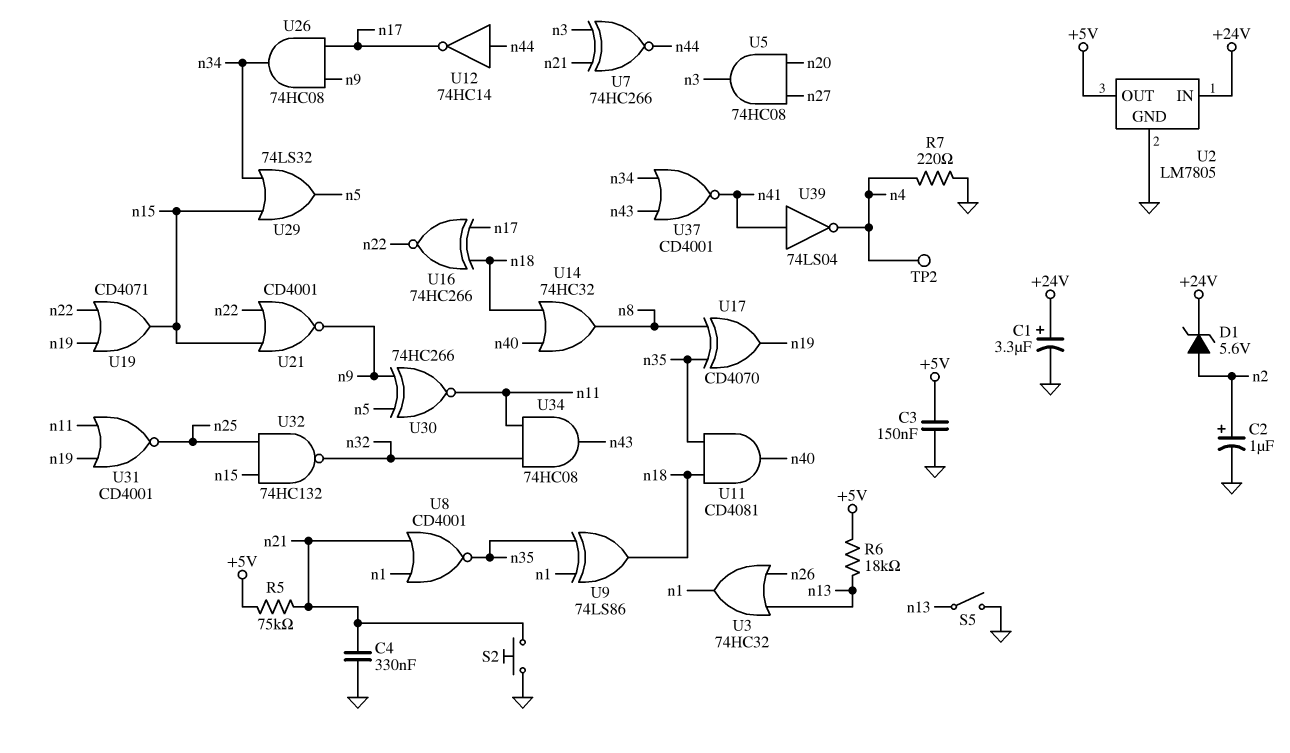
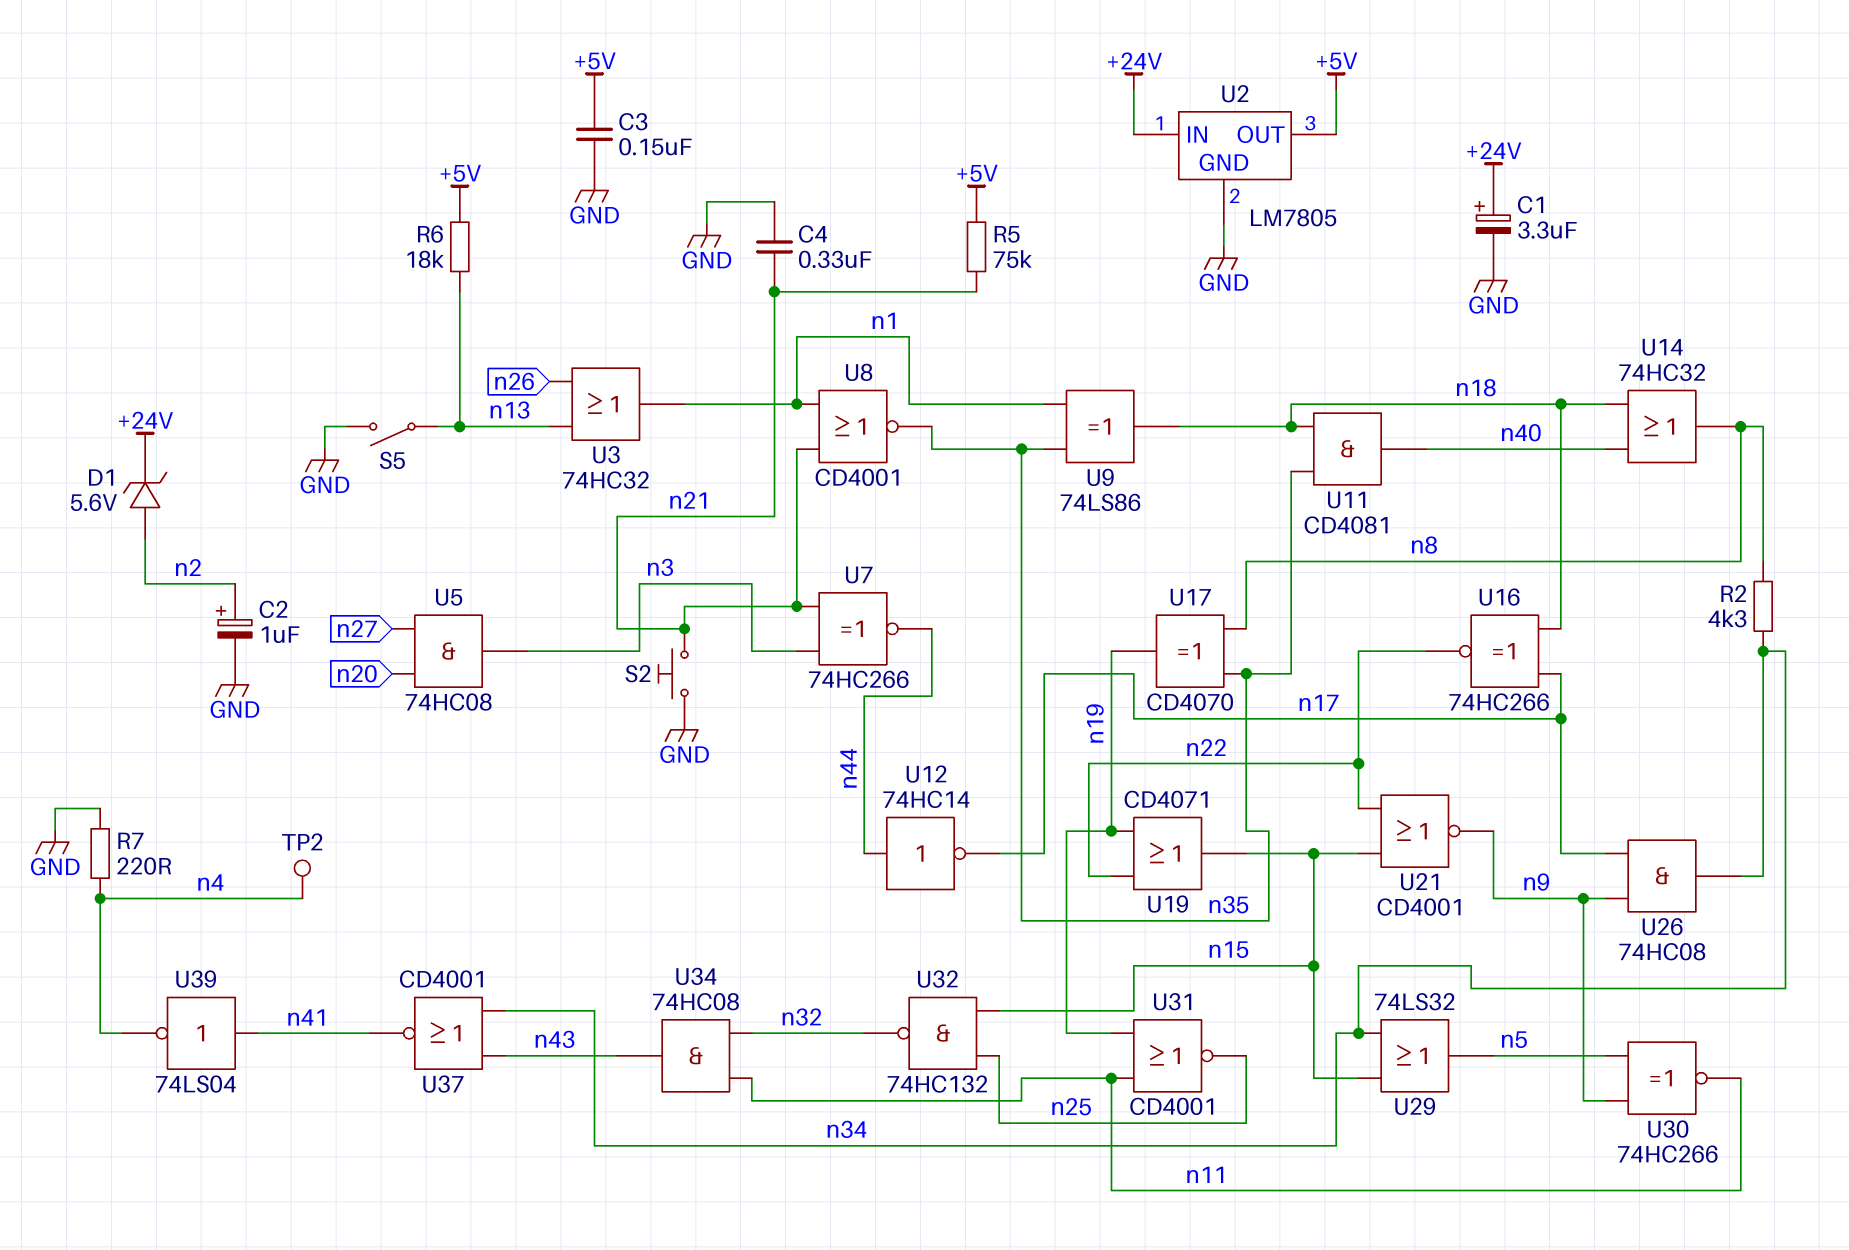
R2: none -> 4.3k (n8, n34)

